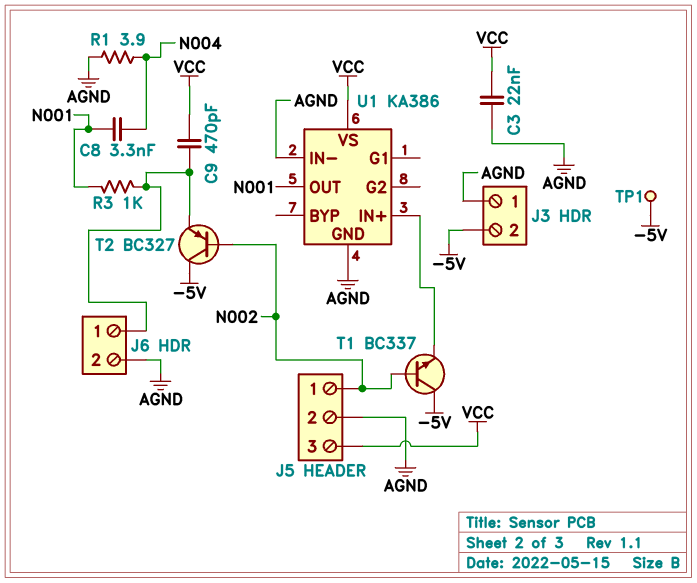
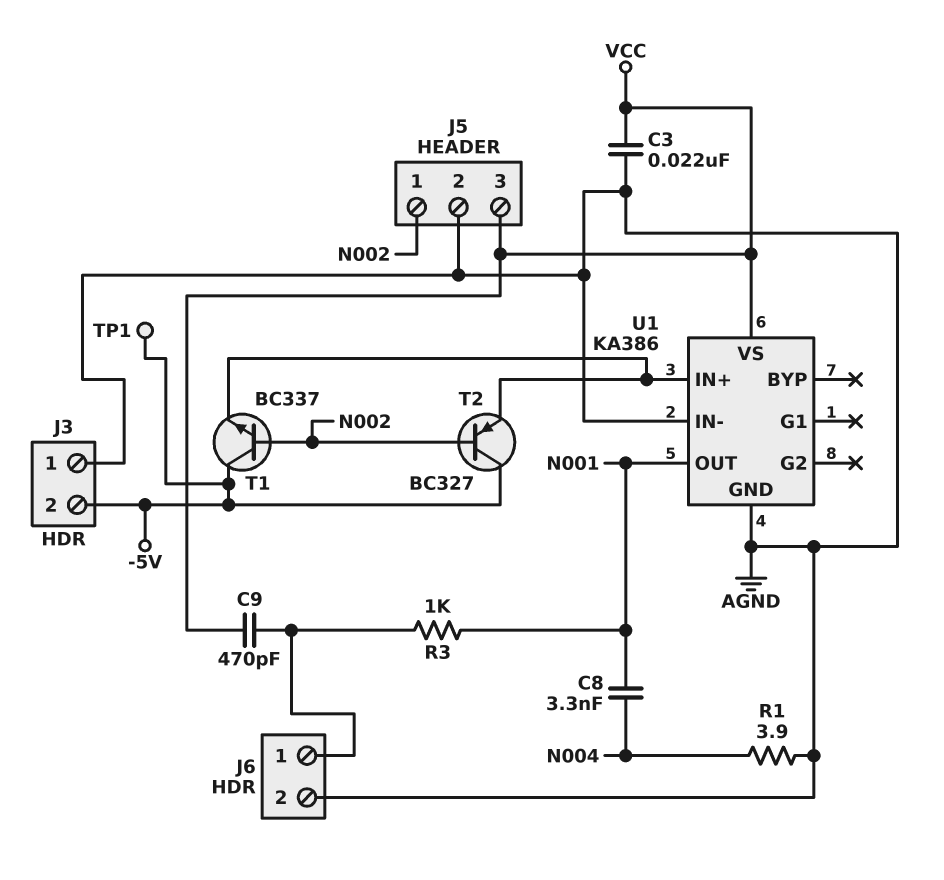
T2: PNP BC327 (B N002, C -5V, E J6/1) -> PNP BC327 (B N002, C -5V, E U1/IN+)

